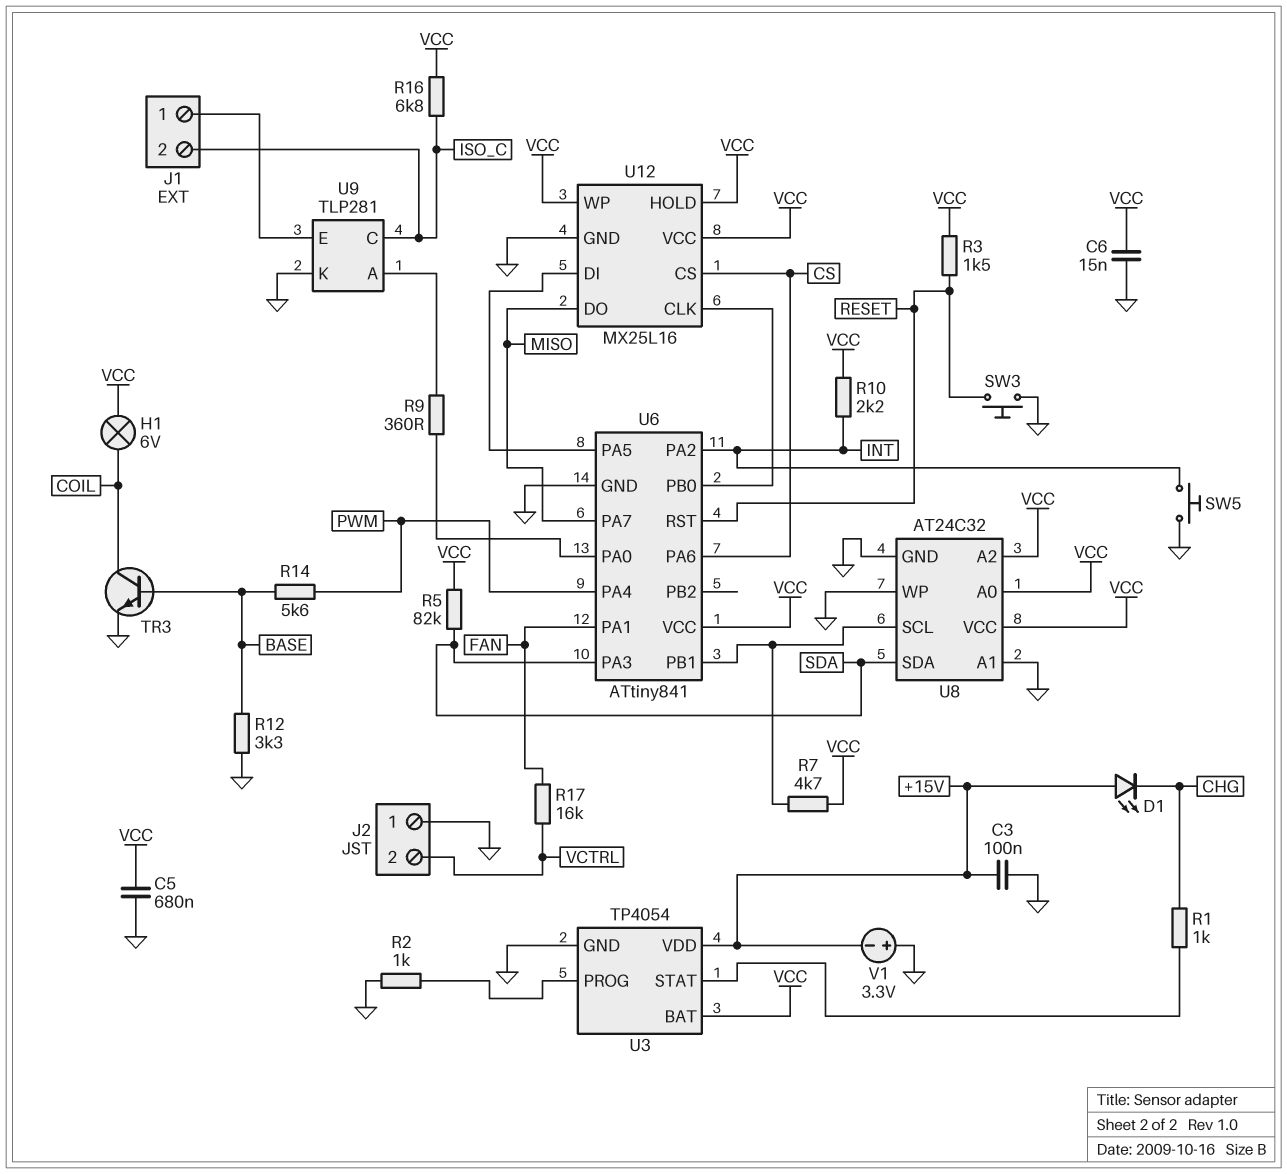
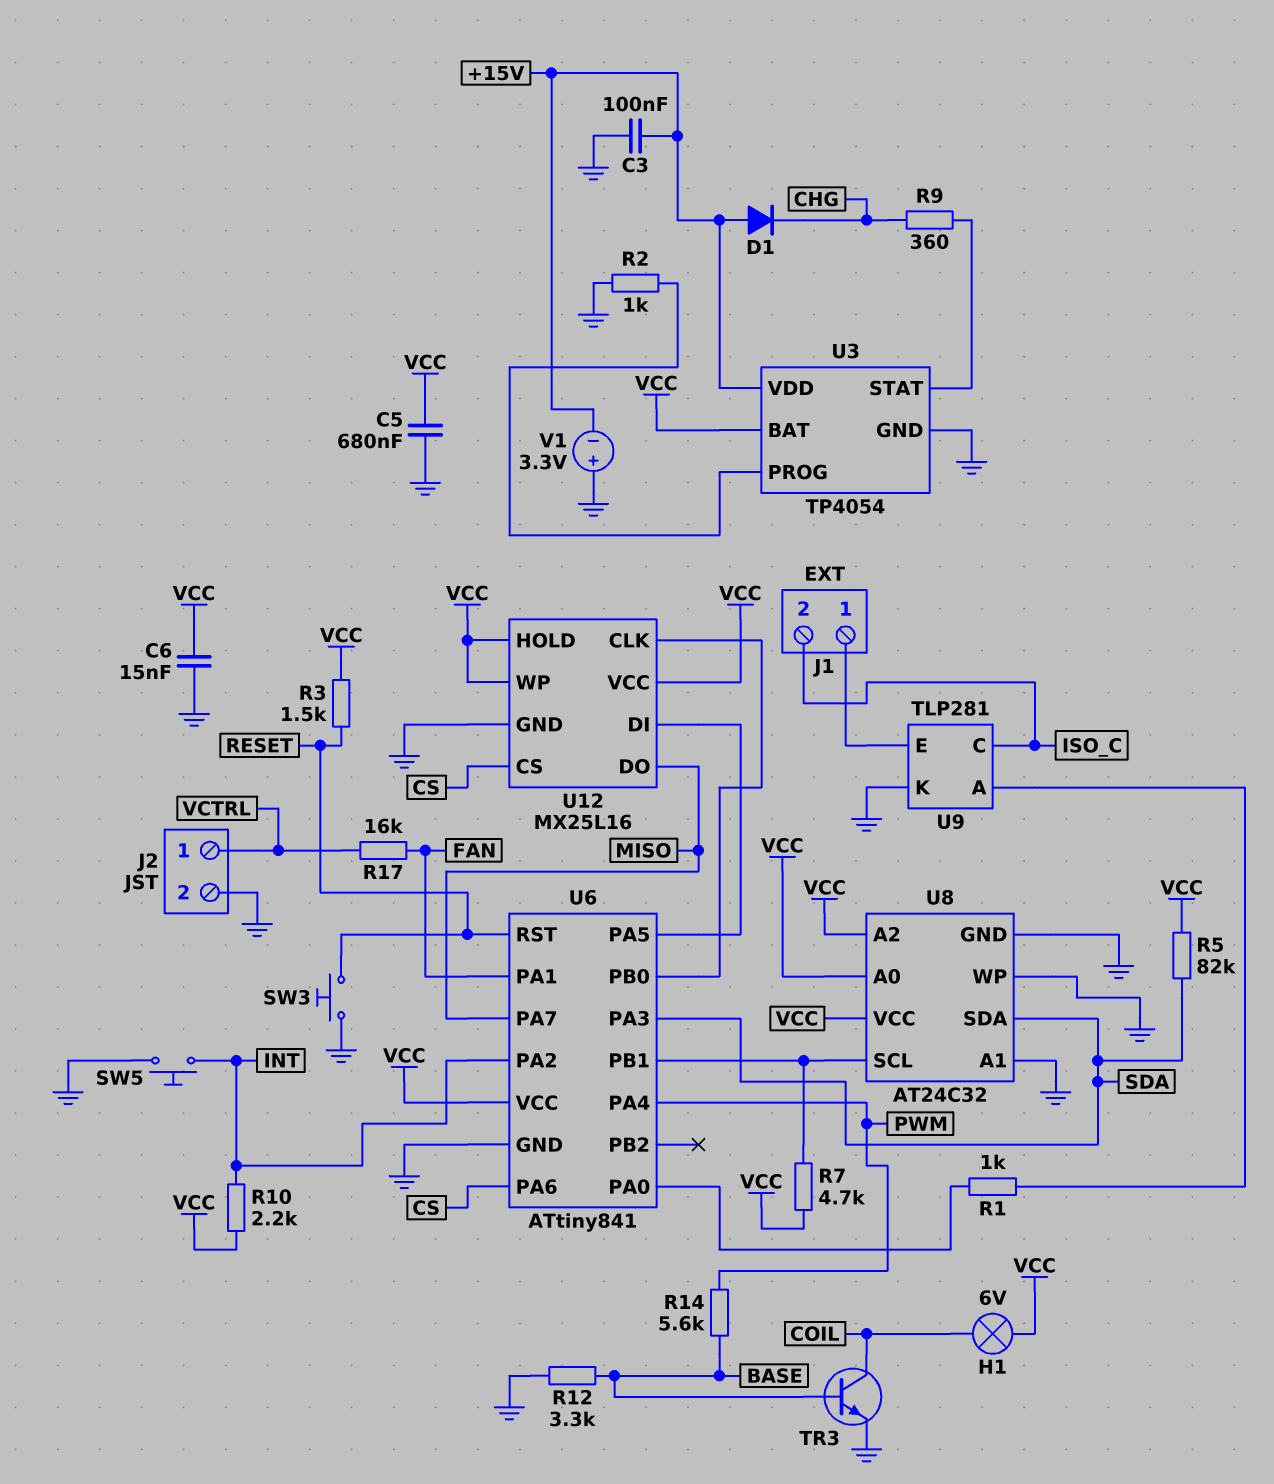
D1: LED (A +15V, K CHG) -> diode (A +15V, K CHG)
J2 pin 1: GND -> VCTRL
J2 pin 2: VCTRL -> GND
R1: 1k (CHG, U3/STAT) -> 1k (U6/PA0, U9/A)
R9: 360 (U6/PA0, U9/A) -> 360 (CHG, U3/STAT)
R16: 6.8k (ISO_C, VCC) -> none

